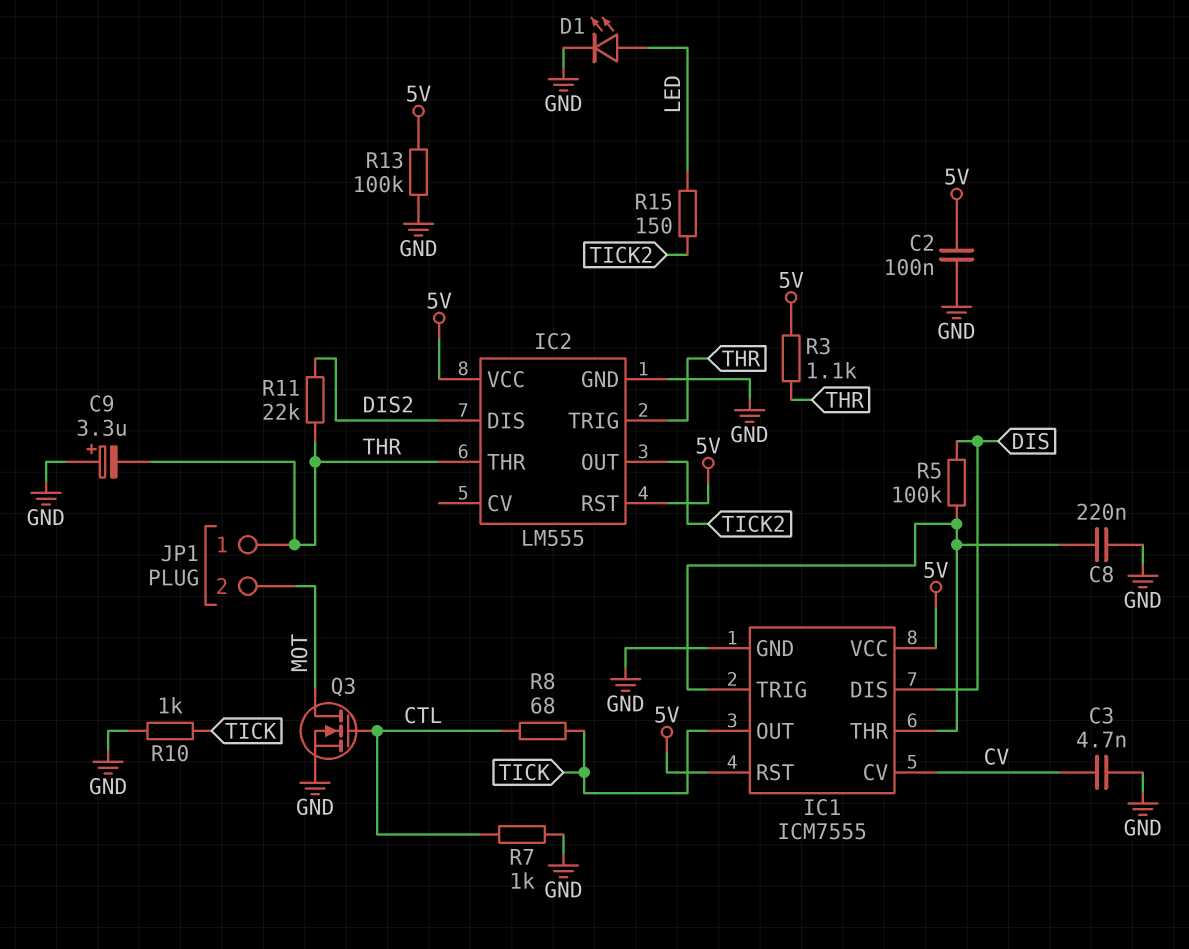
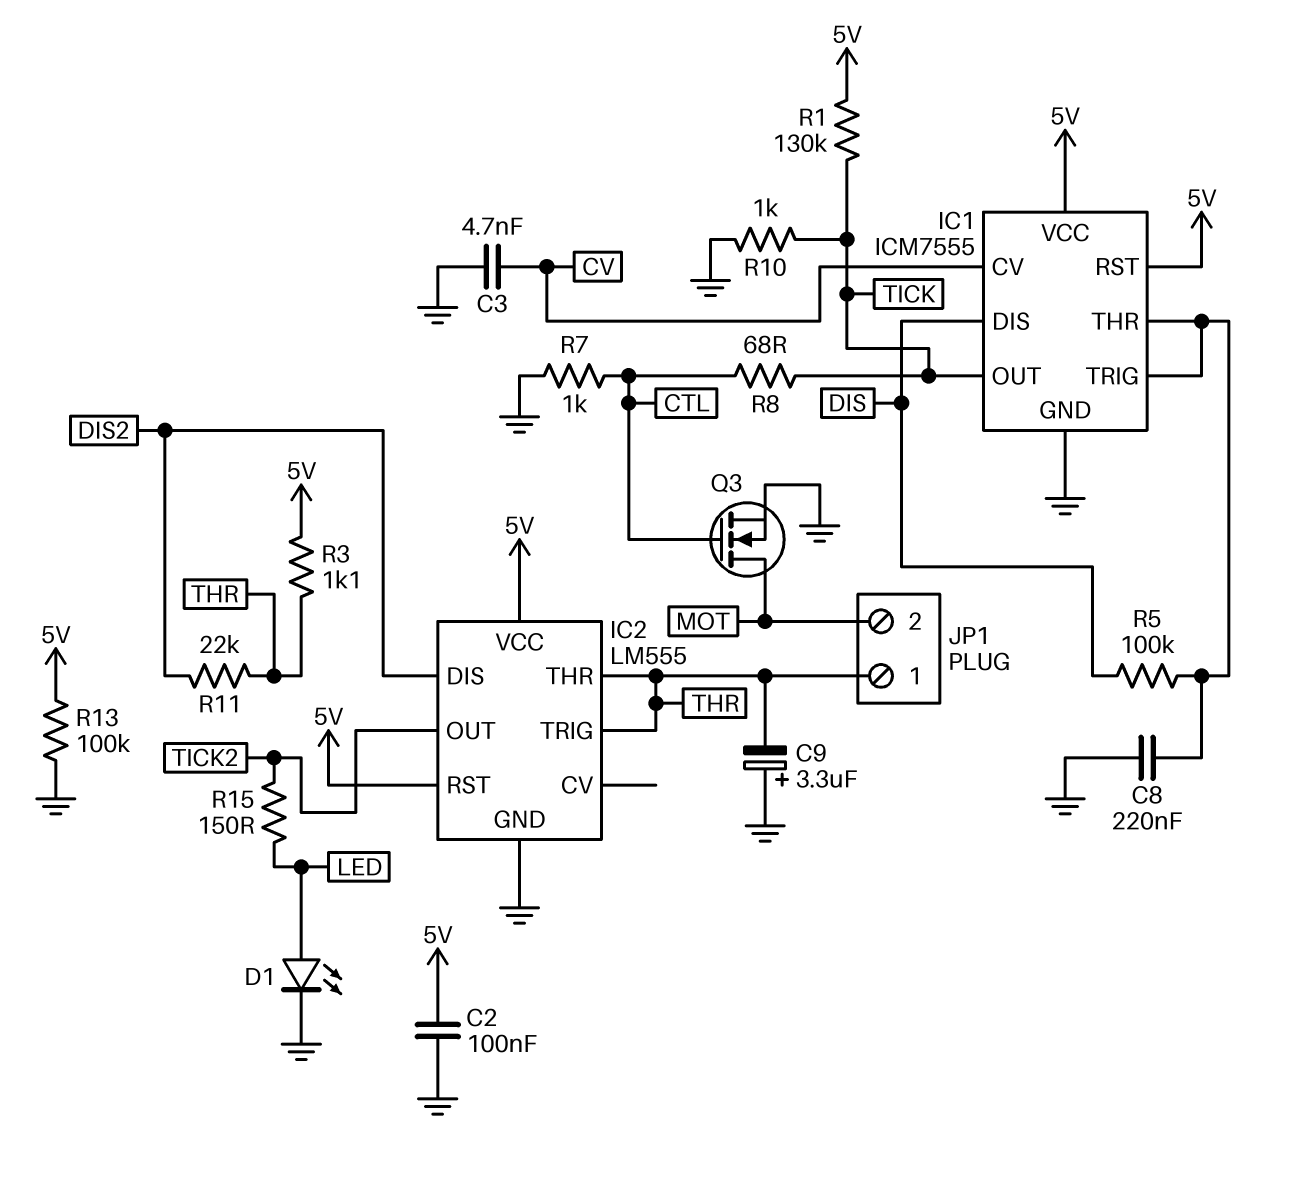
R1: none -> 130k (5V, TICK)

